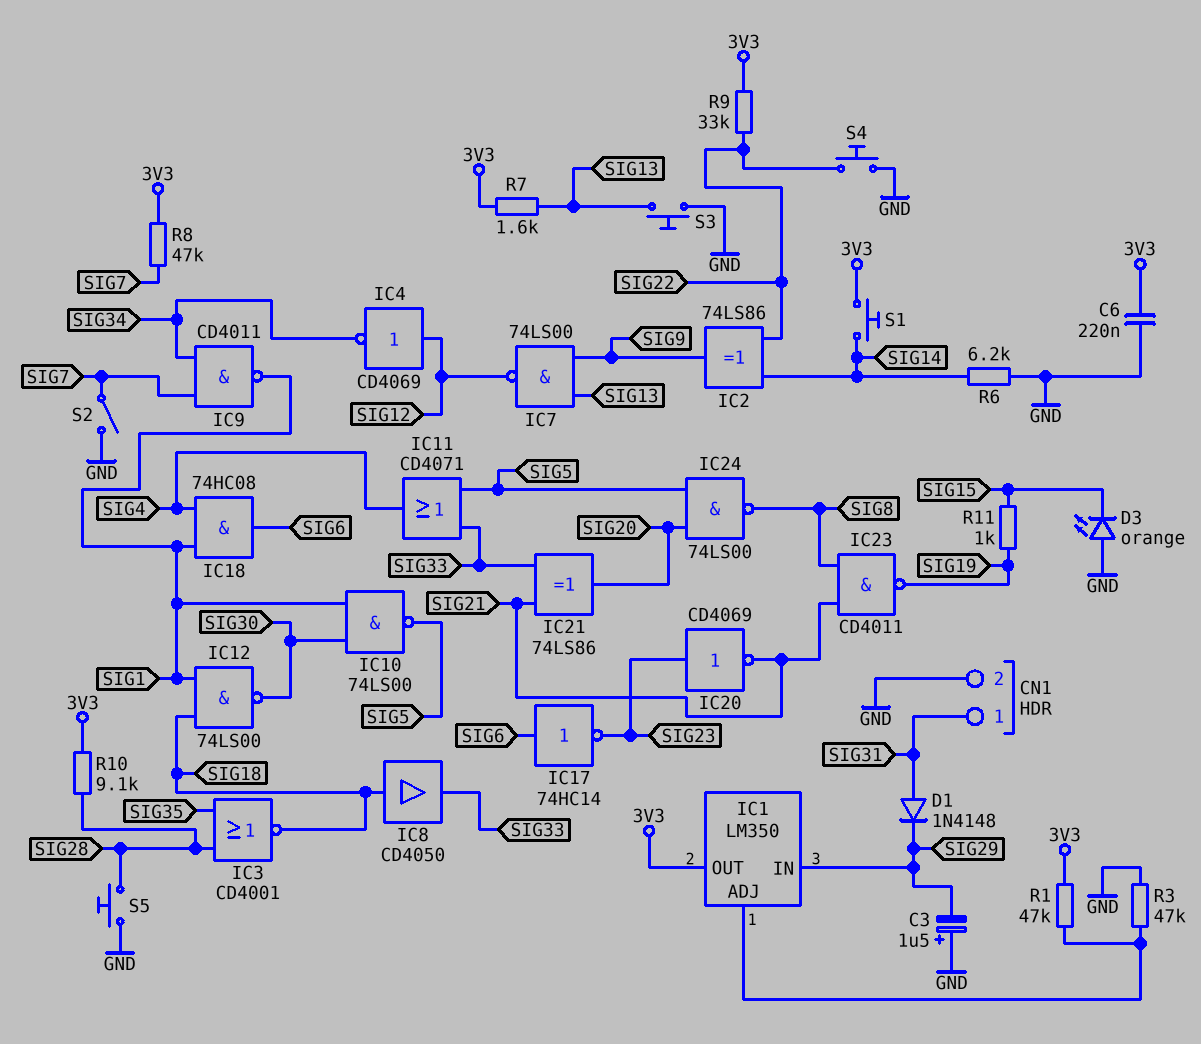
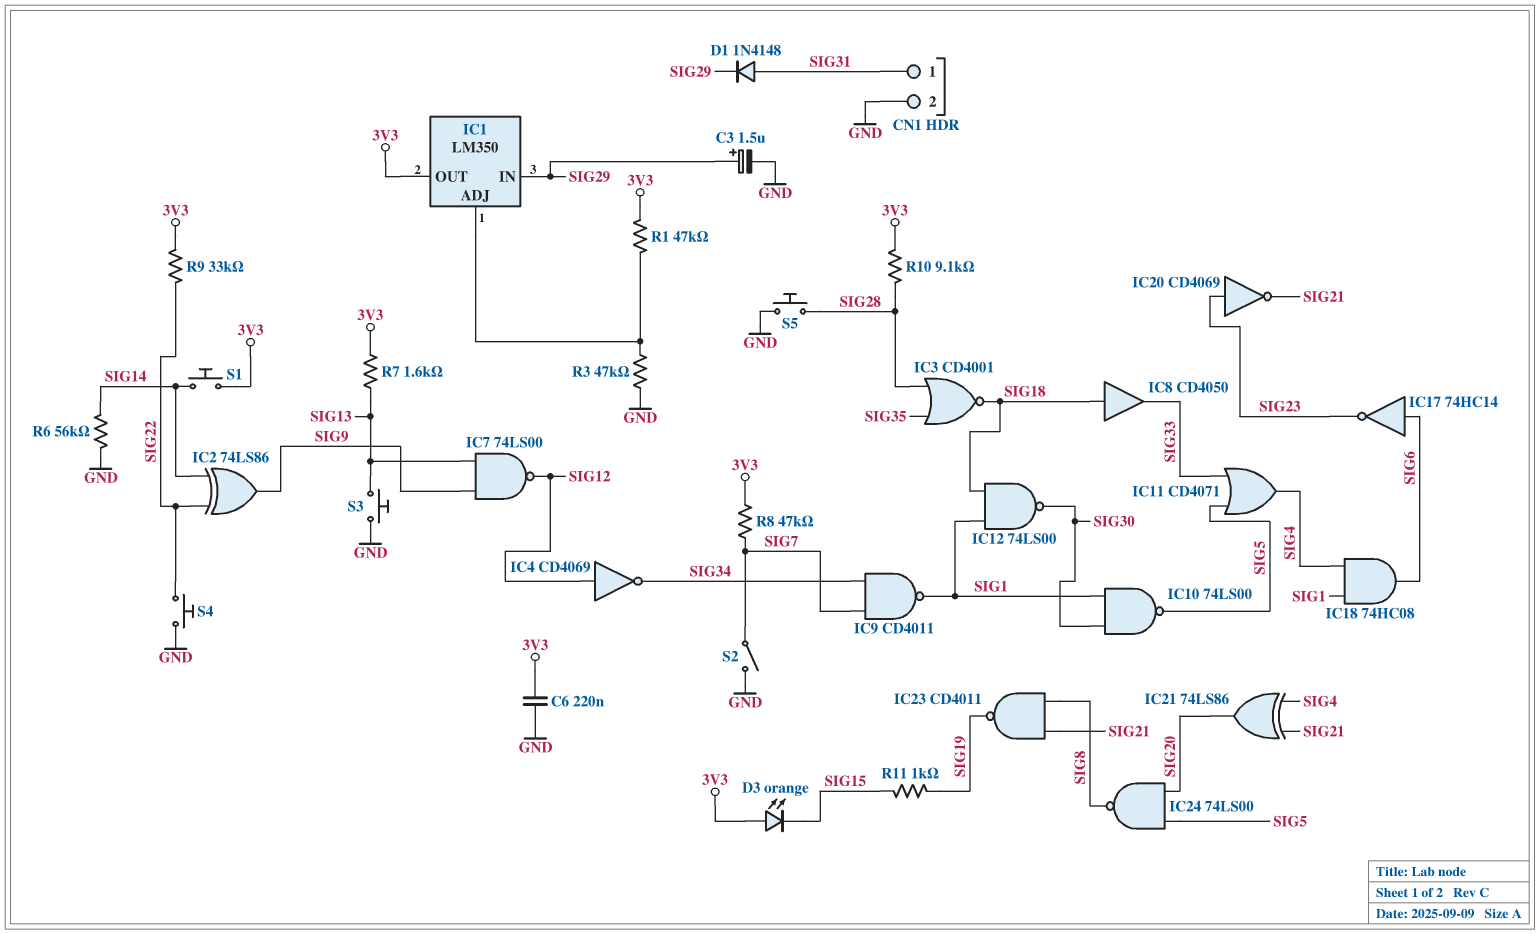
C3: 1.5uF (plus GND, minus SIG29) -> 1.5uF (plus SIG29, minus GND)
D3: LED orange (A GND, K SIG15) -> LED orange (A 3V3, K SIG15)
IC21: XOR 74LS86 (in SIG21, in SIG33, out SIG20) -> XOR 74LS86 (in SIG4, in SIG21, out SIG20)
R6: 6.2k (GND, SIG14) -> 56k (GND, SIG14)

